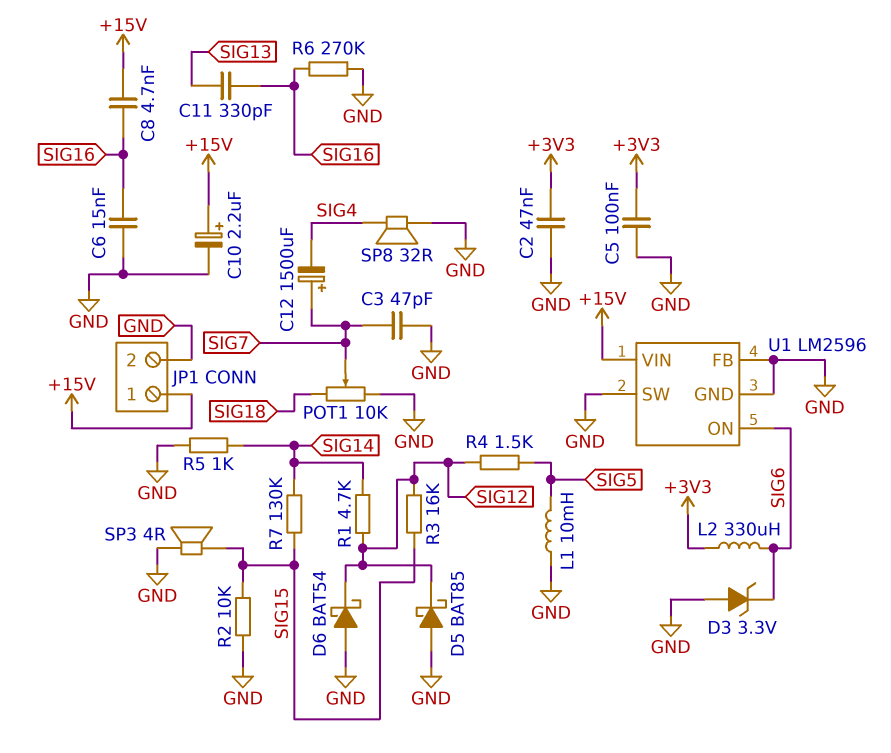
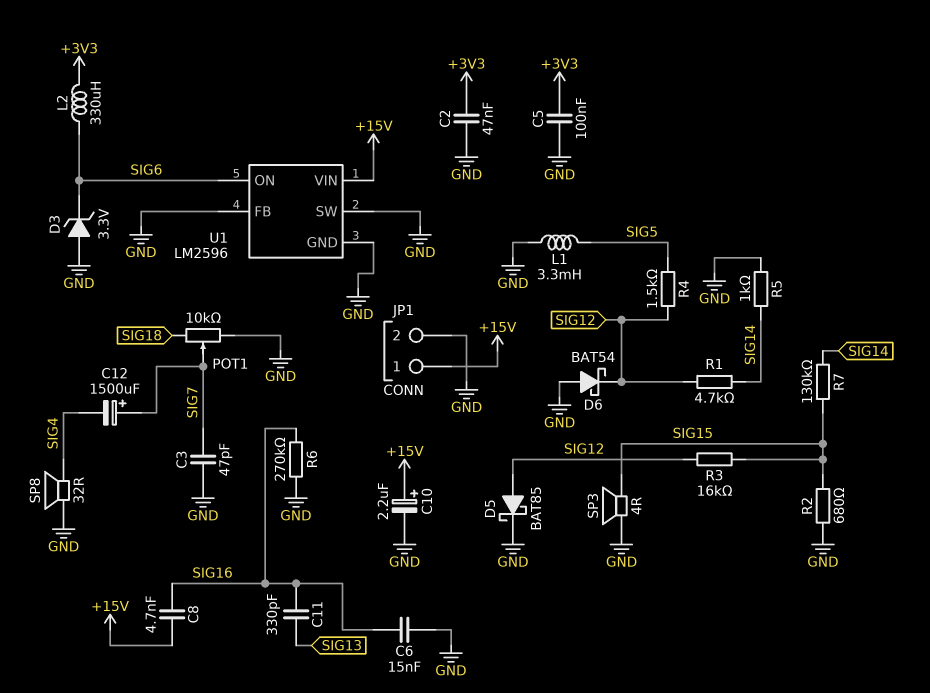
D5: schottky BAT85 (A GND, K SIG12) -> schottky BAT85 (A SIG12, K GND)
L1: 10mH (GND, SIG5) -> 3.3mH (GND, SIG5)
R2: 10k (GND, SIG15) -> 680 (GND, SIG15)

